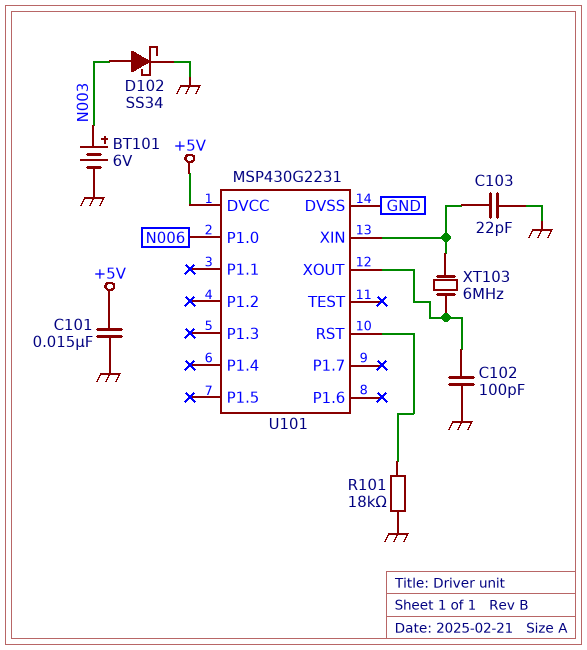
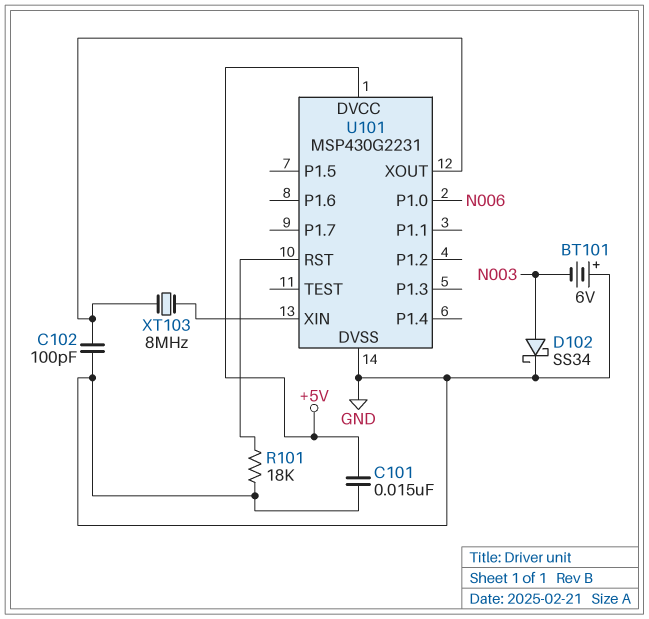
BT101: 6V (plus N003, minus GND) -> 6V (plus GND, minus N003)
C103: 22pF (GND, U101/XIN) -> none
XT103: 6MHz (U101/XIN, U101/XOUT) -> 8MHz (U101/XIN, U101/XOUT)

